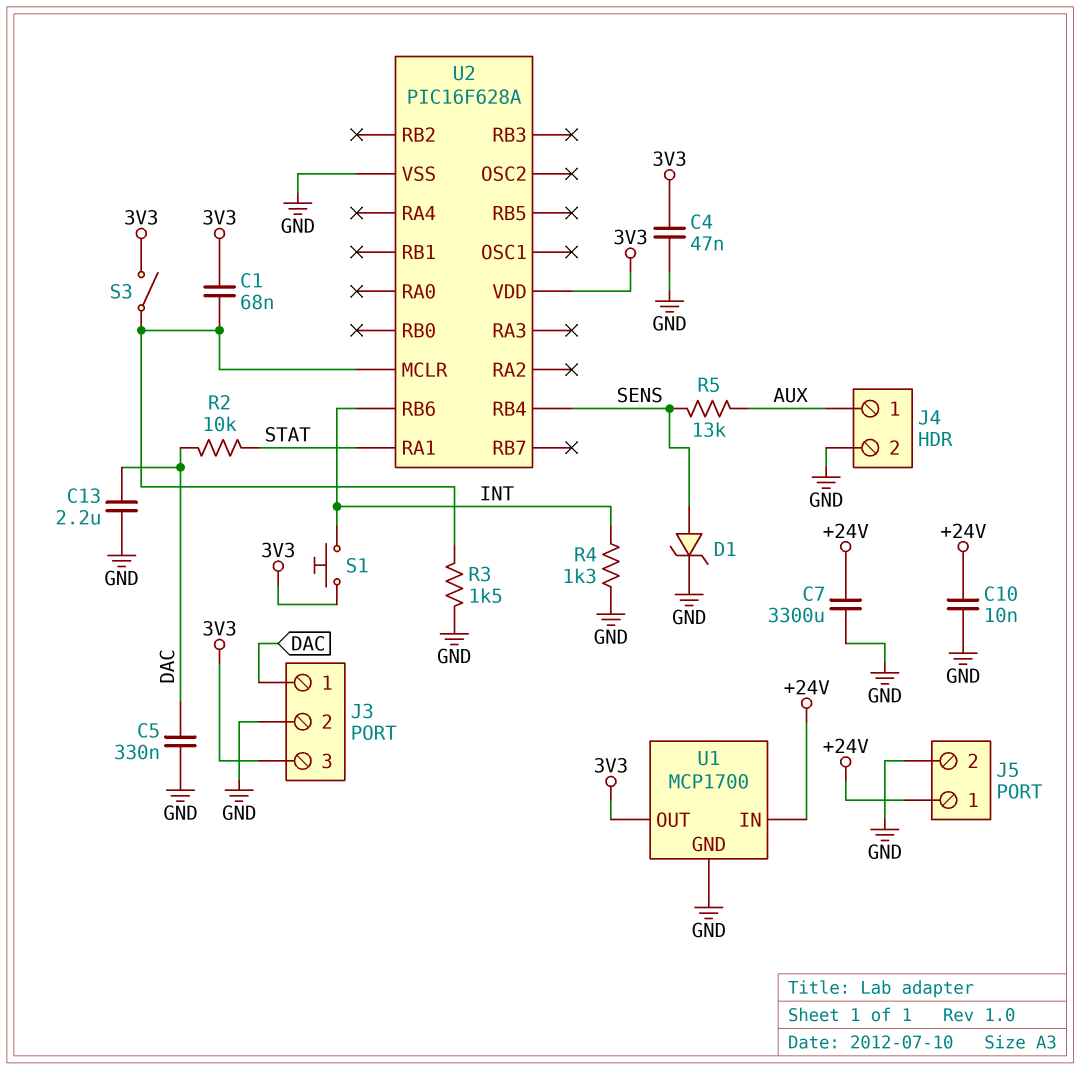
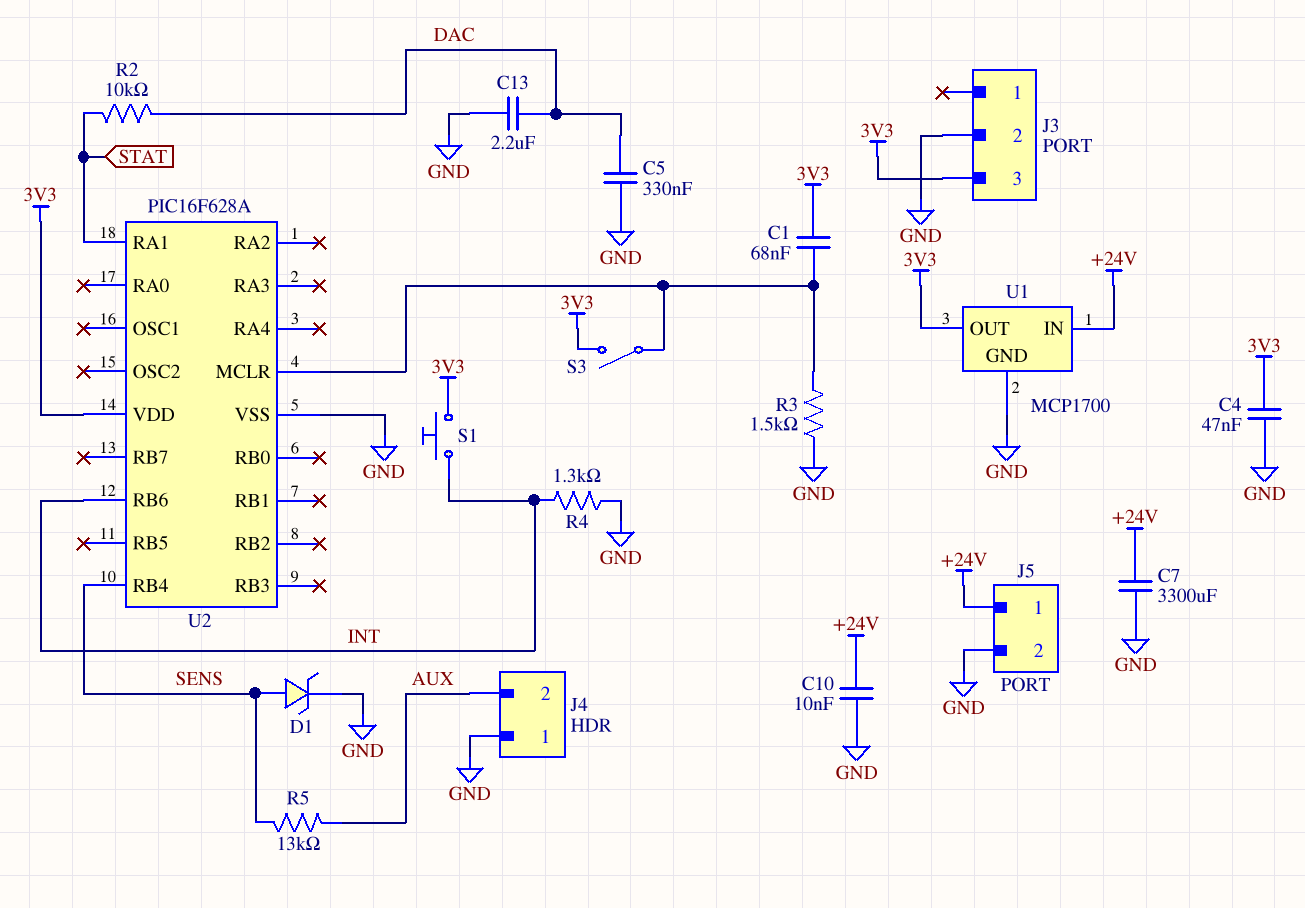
J3 pin 1: DAC -> none
J4 pin 1: AUX -> GND
J4 pin 2: GND -> AUX

